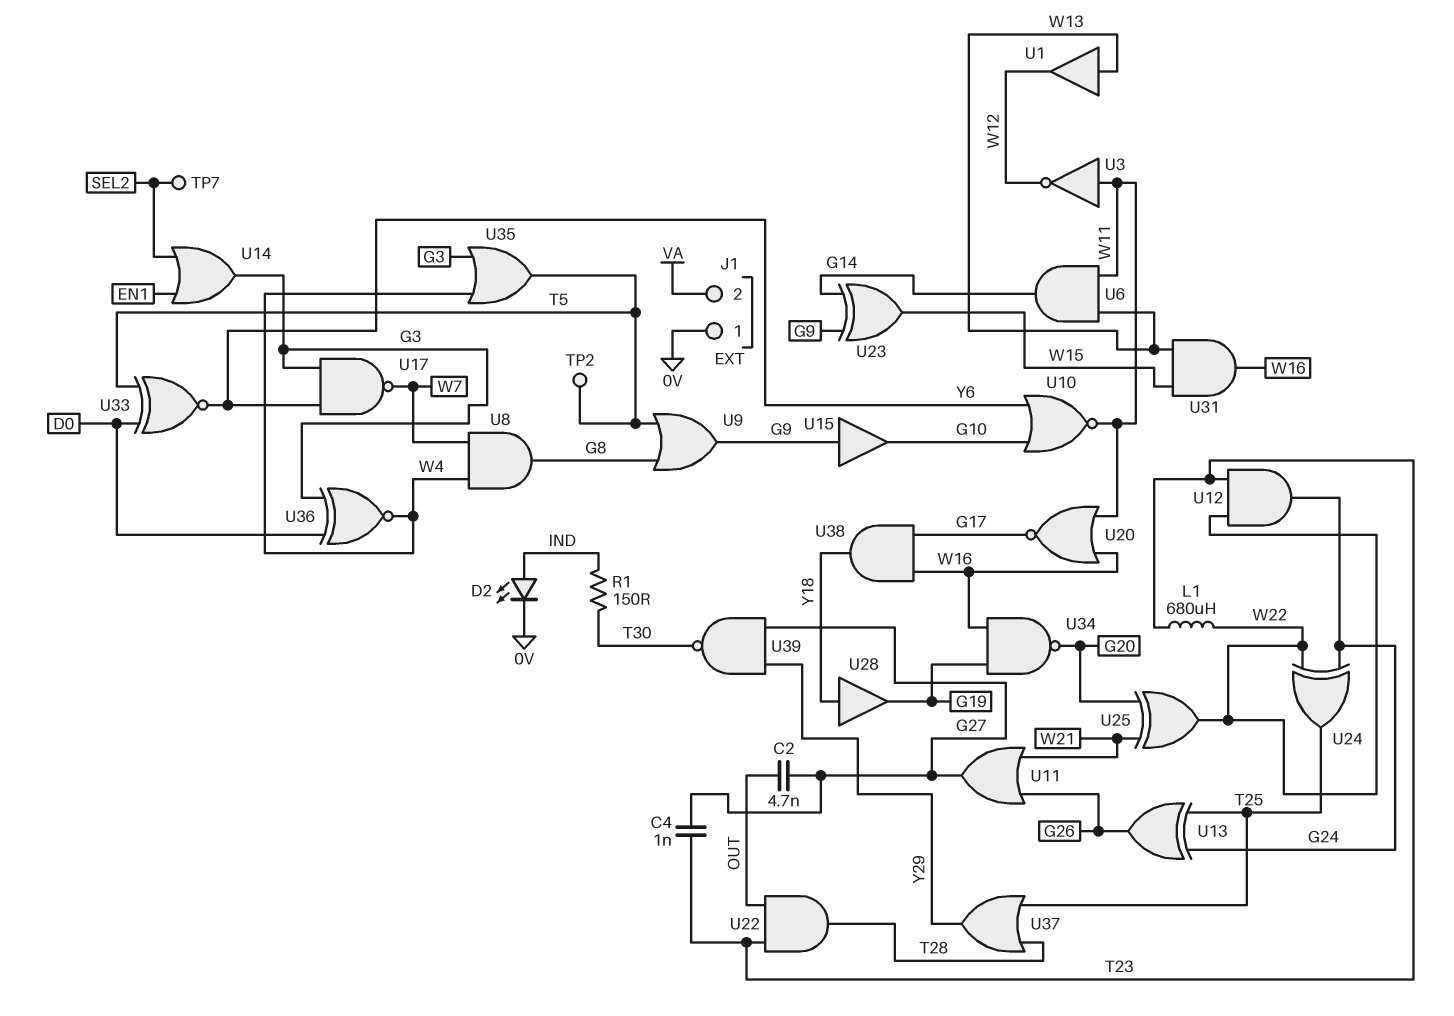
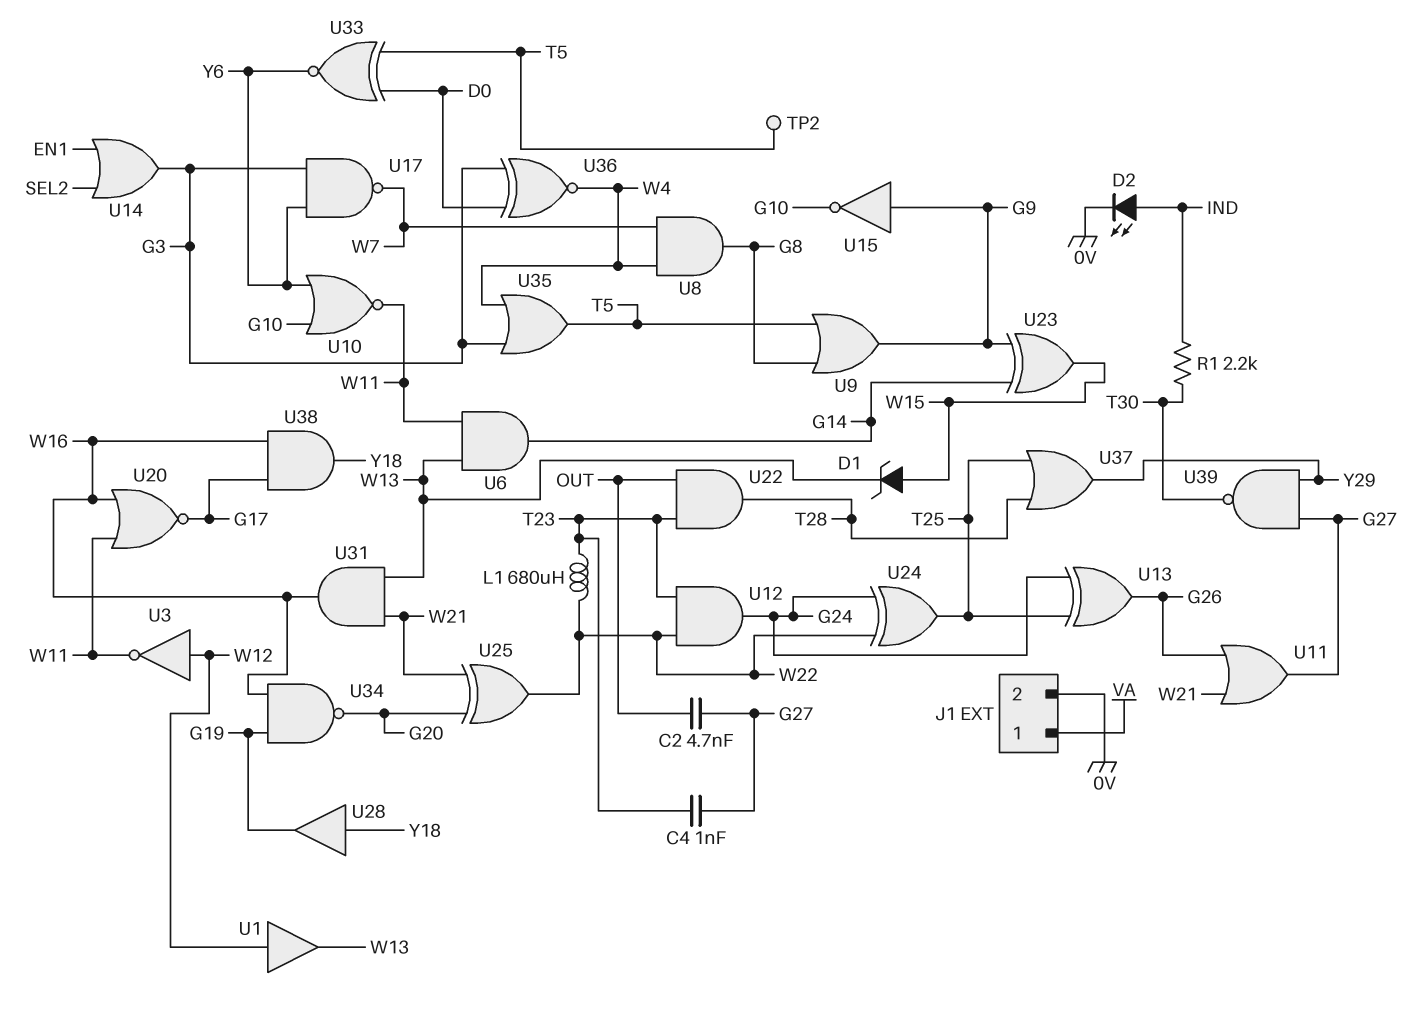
D1: none -> zener (A W15, K W13)
J1 pin 1: 0V -> VA
J1 pin 2: VA -> 0V
R1: 150 (IND, T30) -> 2.2k (IND, T30)
TP7: test point (SEL2) -> none
U1: buffer (in W13, out W12) -> buffer (in W12, out W13)
U3: NOT (in W11, out W12) -> NOT (in W12, out W11)
U15: buffer (in G9, out G10) -> NOT (in G9, out G10)
U31: AND (in W13, in W15, out W16) -> AND (in W13, in W21, out W16)

